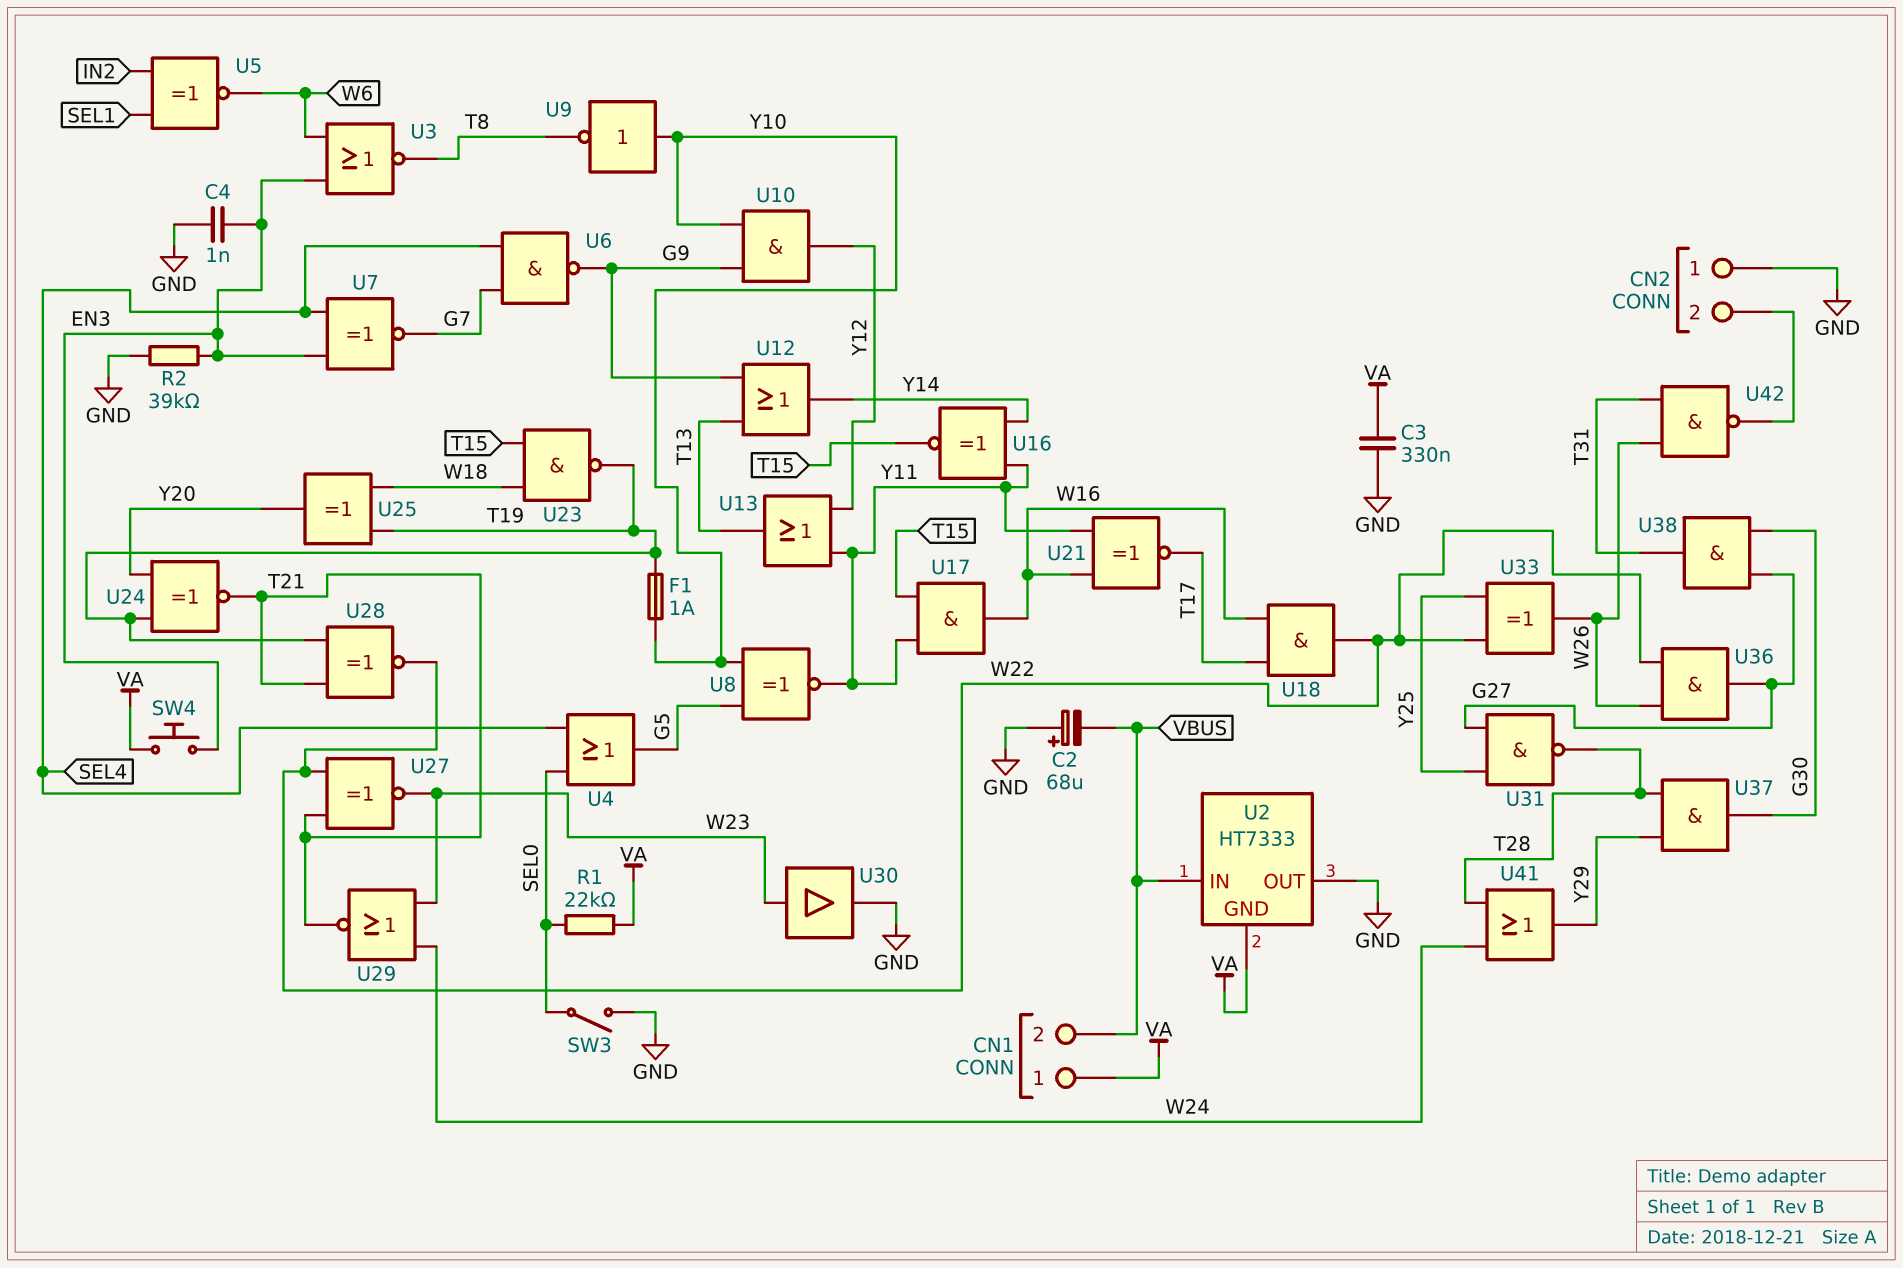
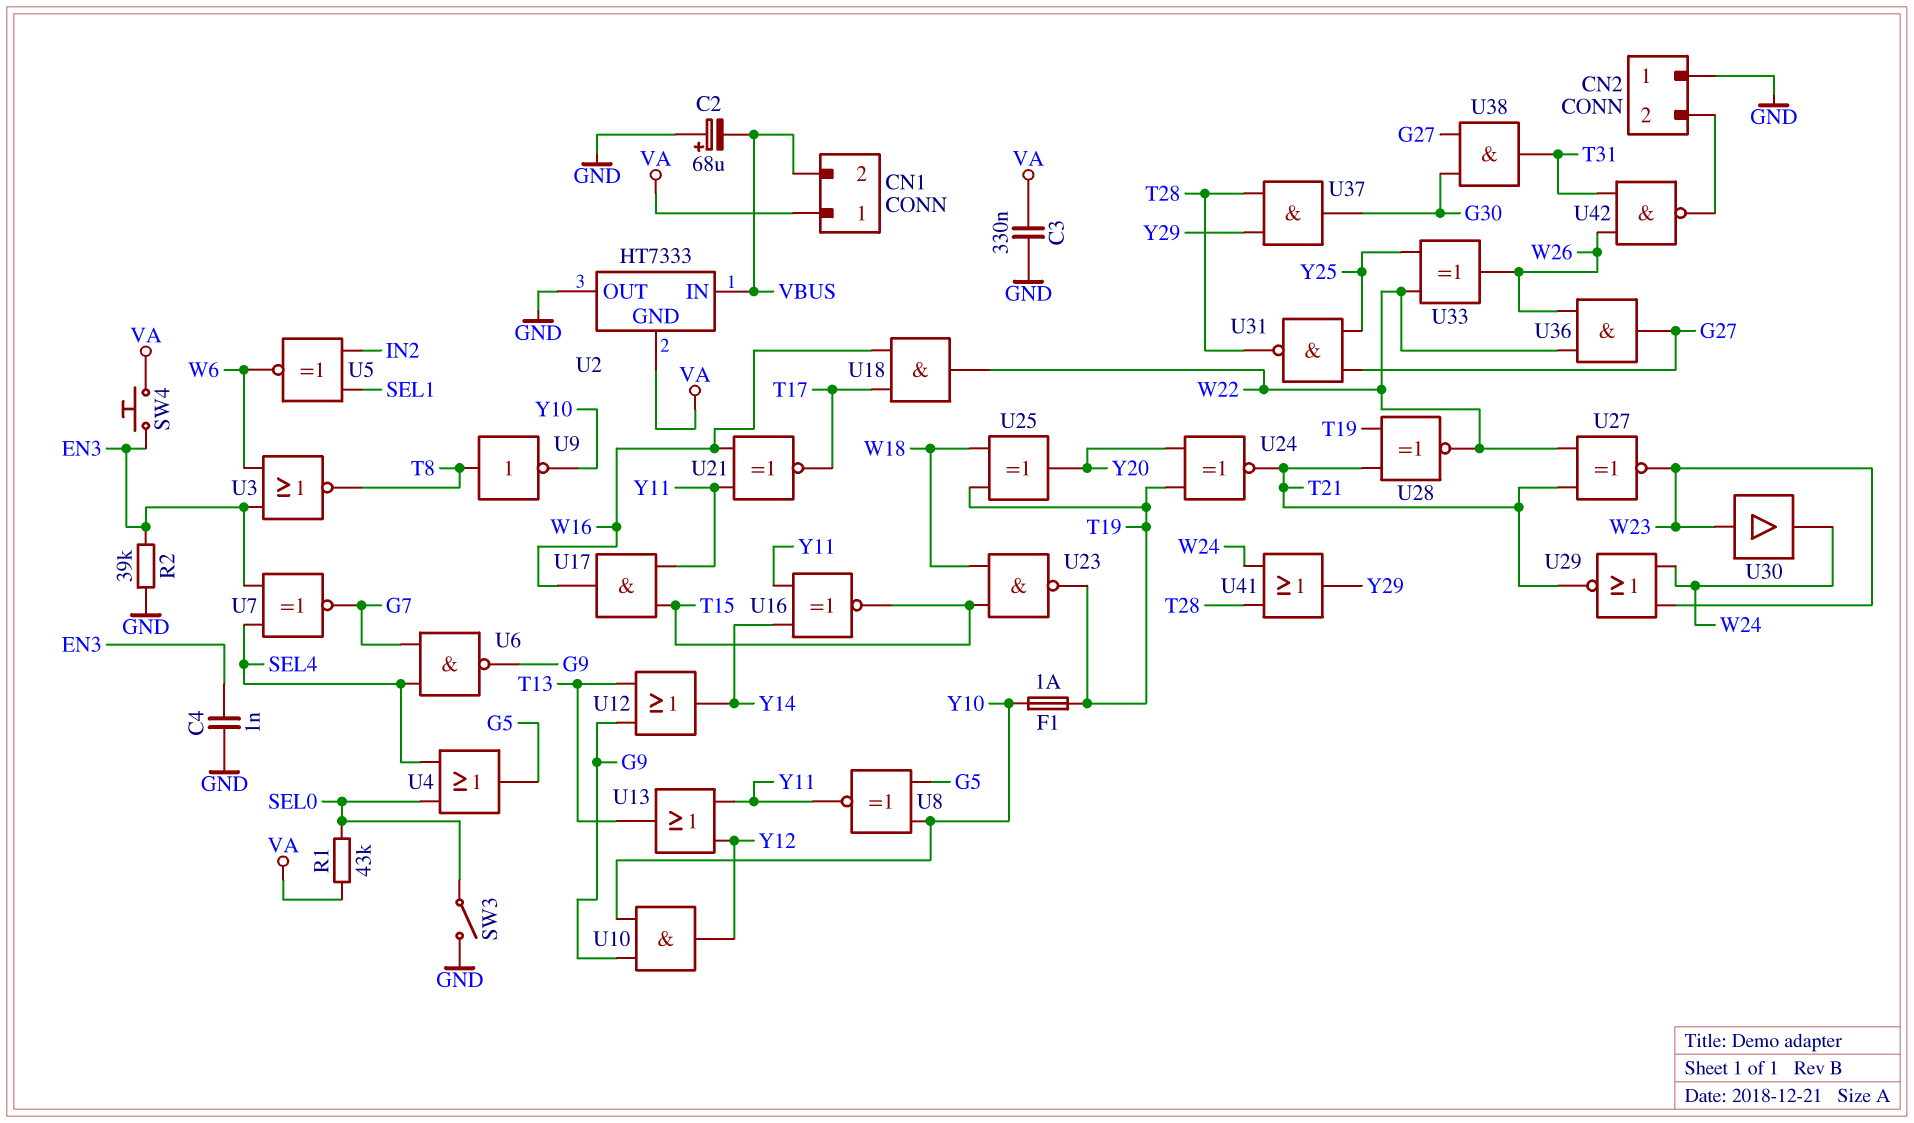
R1: 22k (SEL0, VA) -> 43k (SEL0, VA)
U9: NOT (in Y10, out T8) -> NOT (in T8, out Y10)
U30: buffer (in W23, out GND) -> buffer (in W23, out W24)

